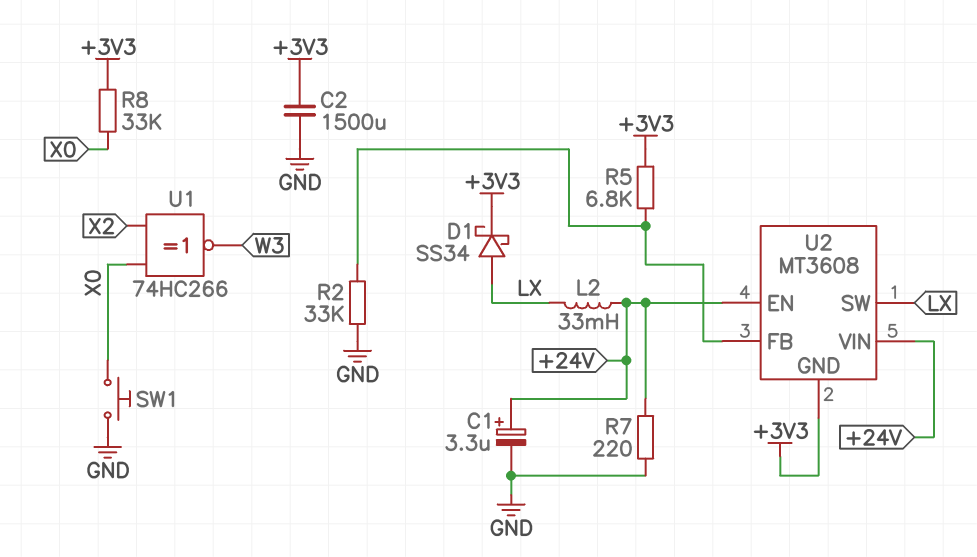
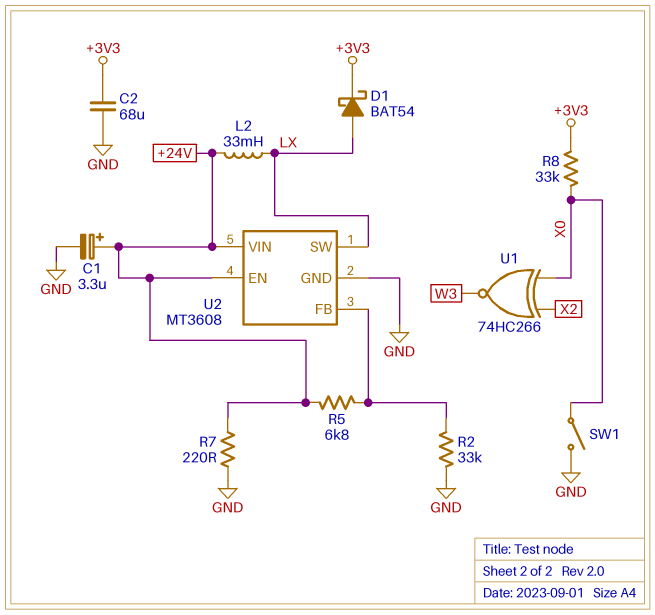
C2: 1500uF (+3V3, GND) -> 68uF (+3V3, GND)
D1: schottky SS34 (A LX, K +3V3) -> schottky BAT54 (A LX, K +3V3)
R5: 6.8k (+3V3, U2/FB) -> 6.8k (+24V, U2/FB)
SW1: button (GND, X0) -> switch (GND, X0)
U2 pin GND: +3V3 -> GND

